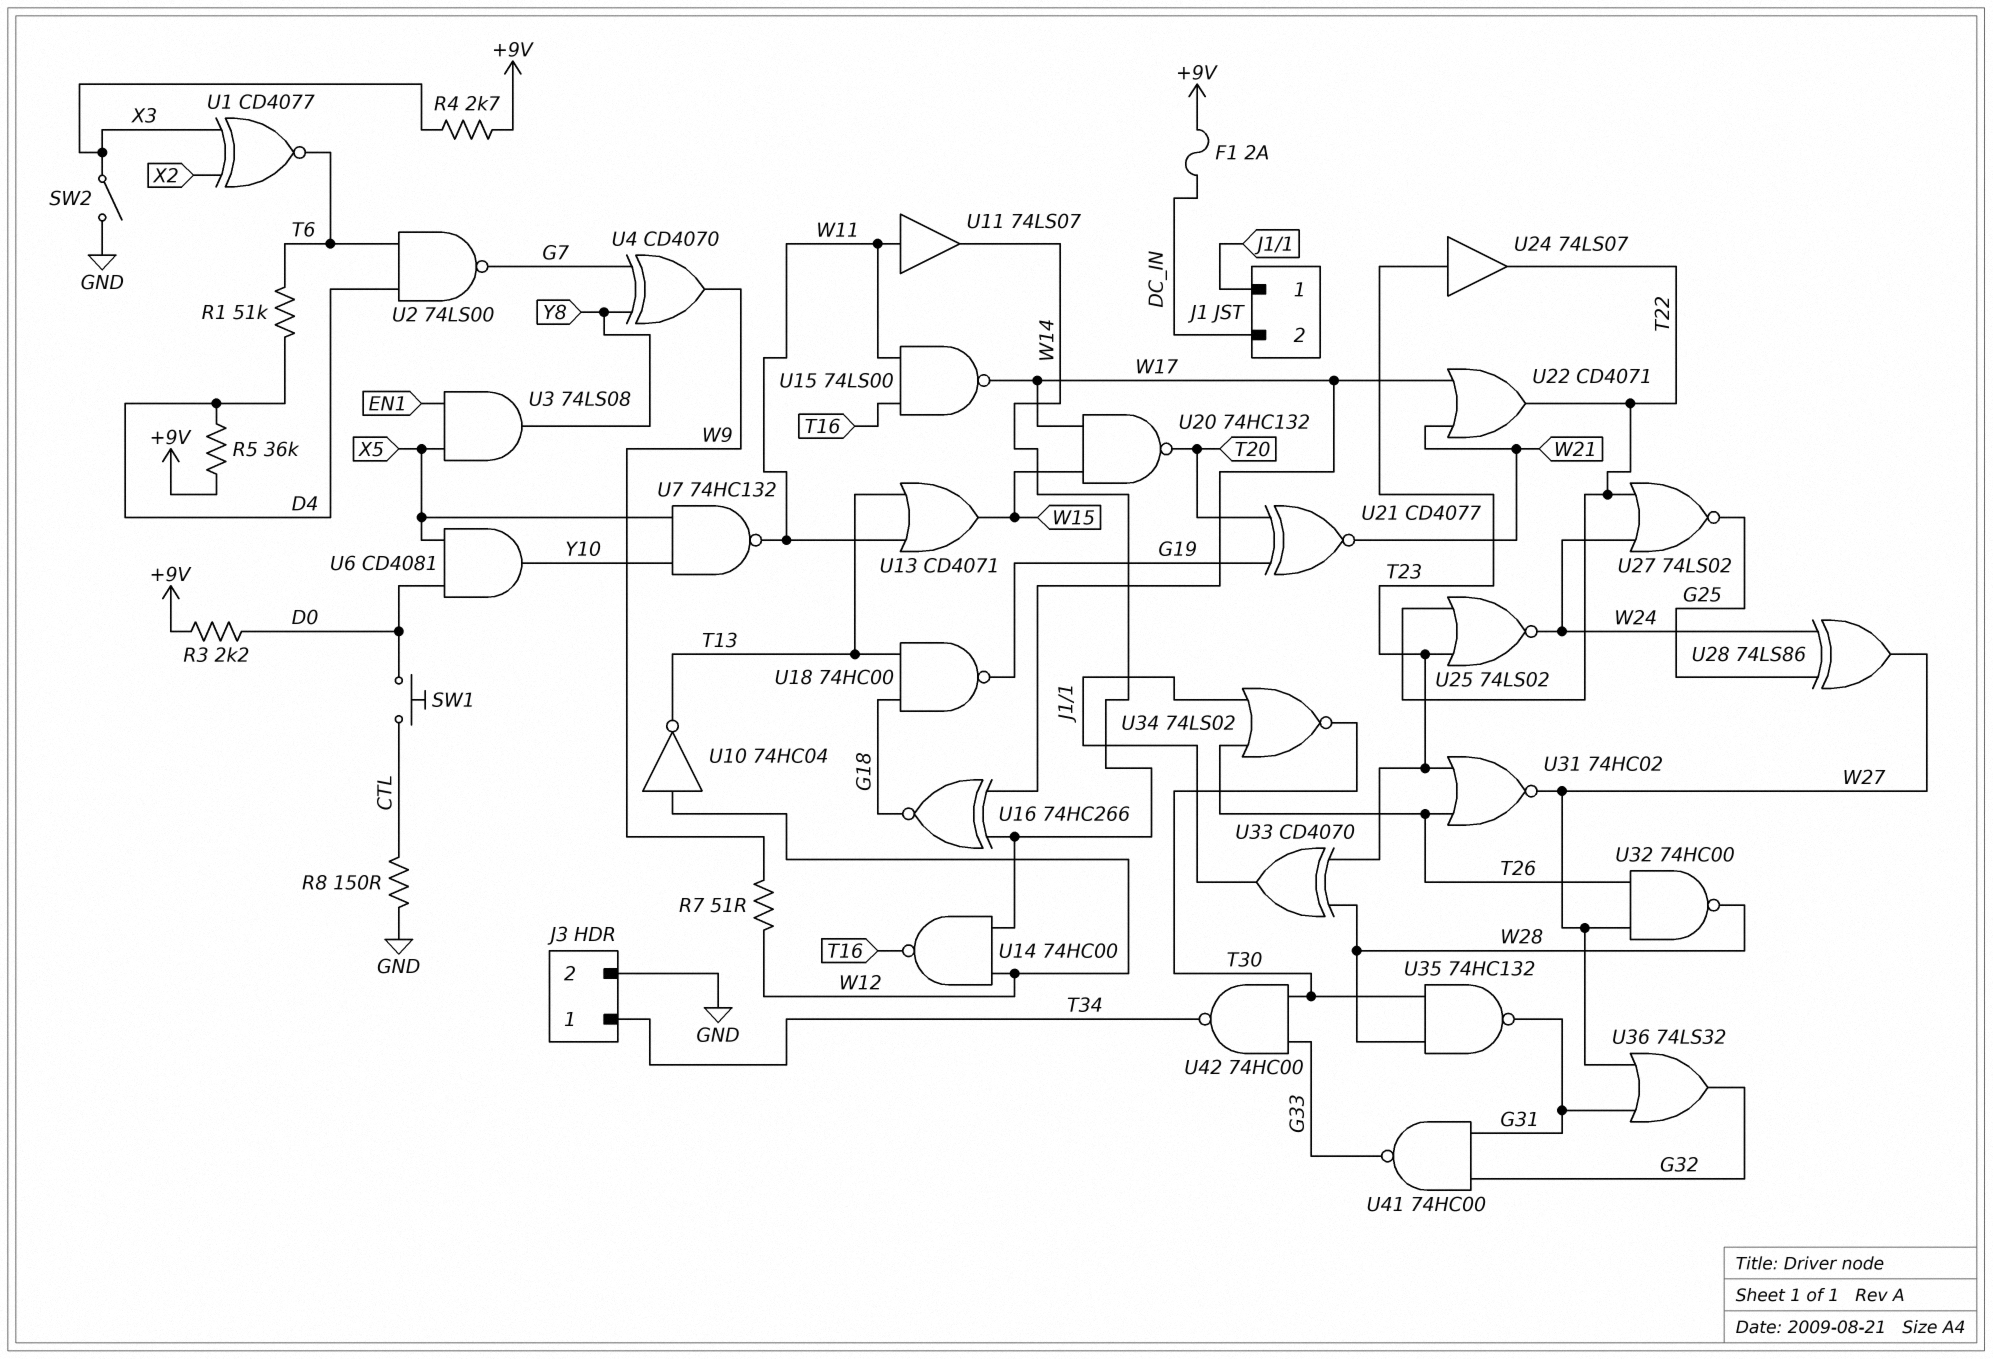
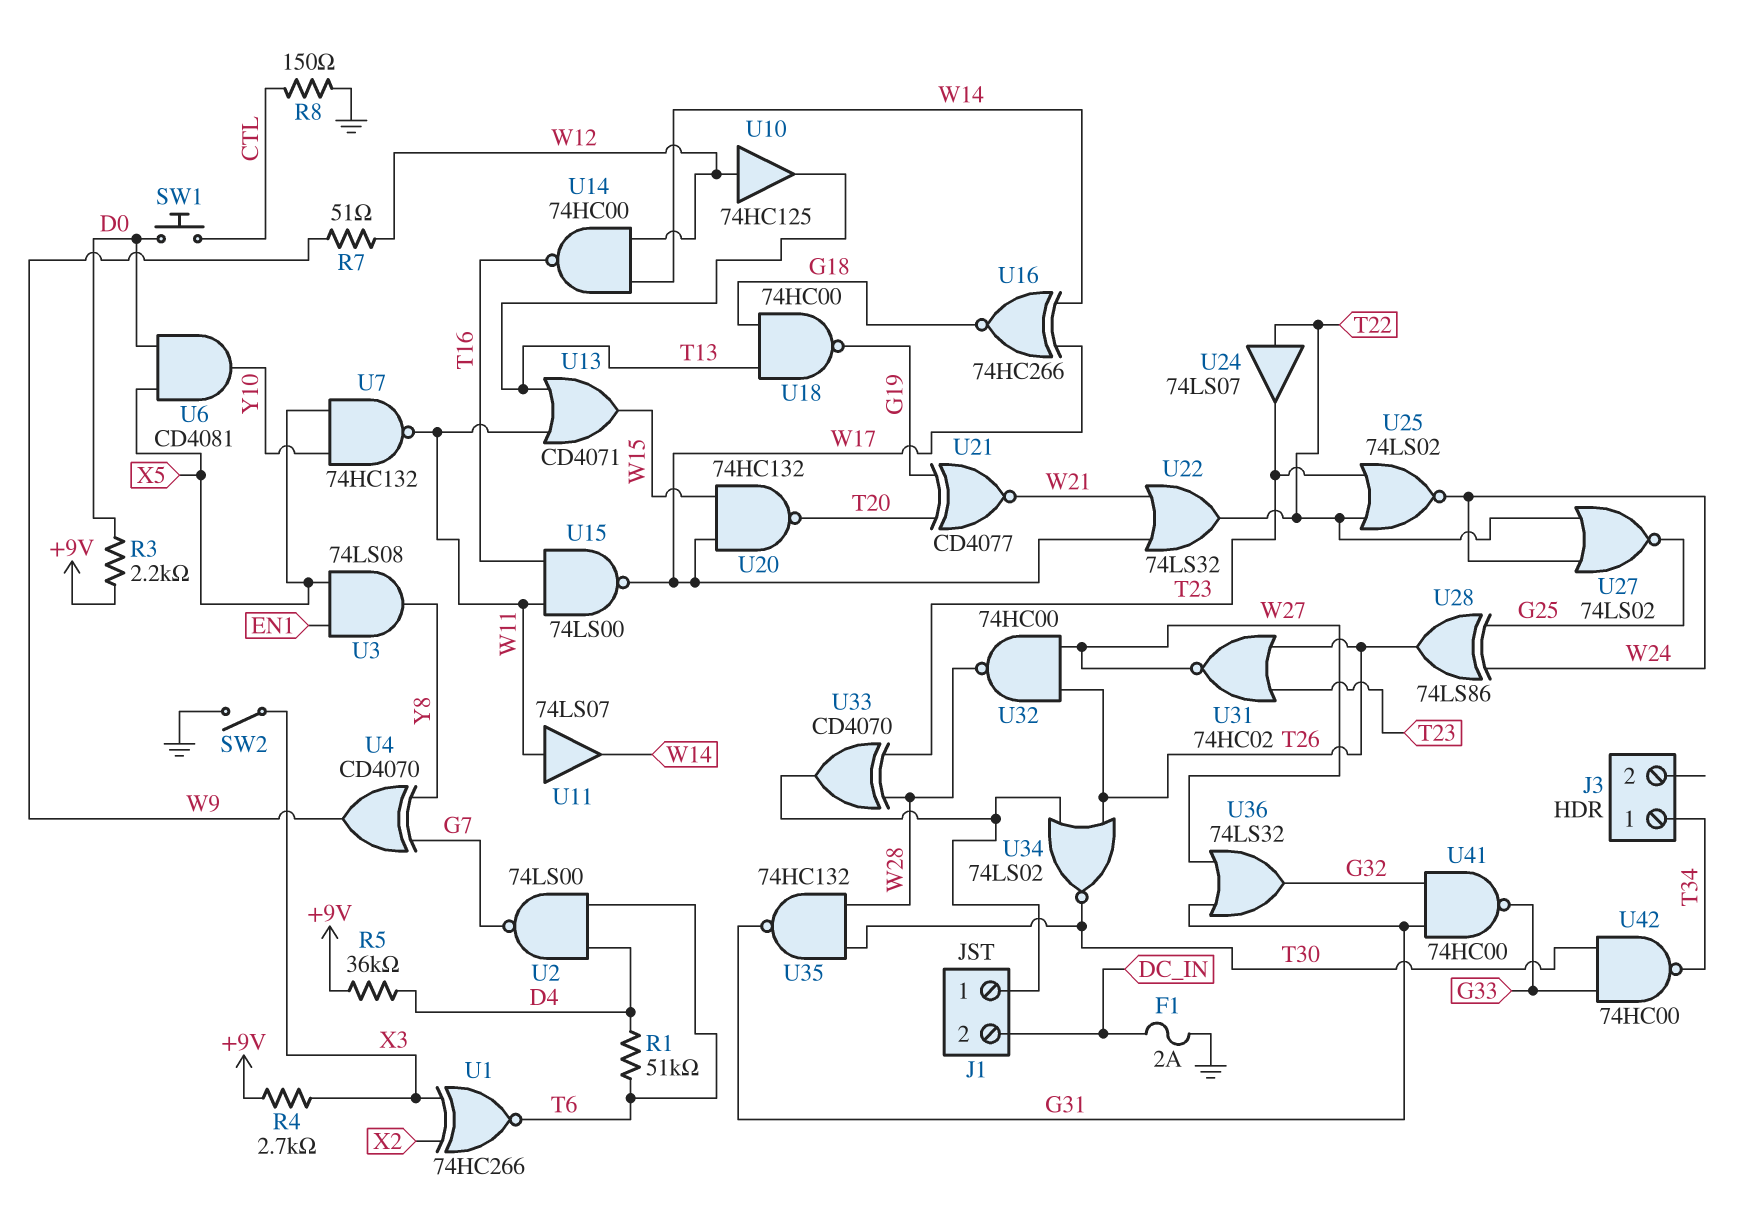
F1: 2A (+9V, DC_IN) -> 2A (DC_IN, GND)
J3 pin 2: GND -> none
U1: XNOR CD4077 (in X2, in X3, out T6) -> XNOR 74HC266 (in X2, in X3, out T6)
U10: NOT 74HC04 (in W12, out T13) -> buffer 74HC125 (in W12, out T13)
U22: OR CD4071 (in W17, in W21, out T22) -> OR 74LS32 (in W17, in W21, out T22)
U24: buffer 74LS07 (in T23, out T22) -> buffer 74LS07 (in T22, out T23)
U28: XOR 74LS86 (in G25, in W24, out W27) -> XOR 74LS86 (in G25, in W24, out T26)

